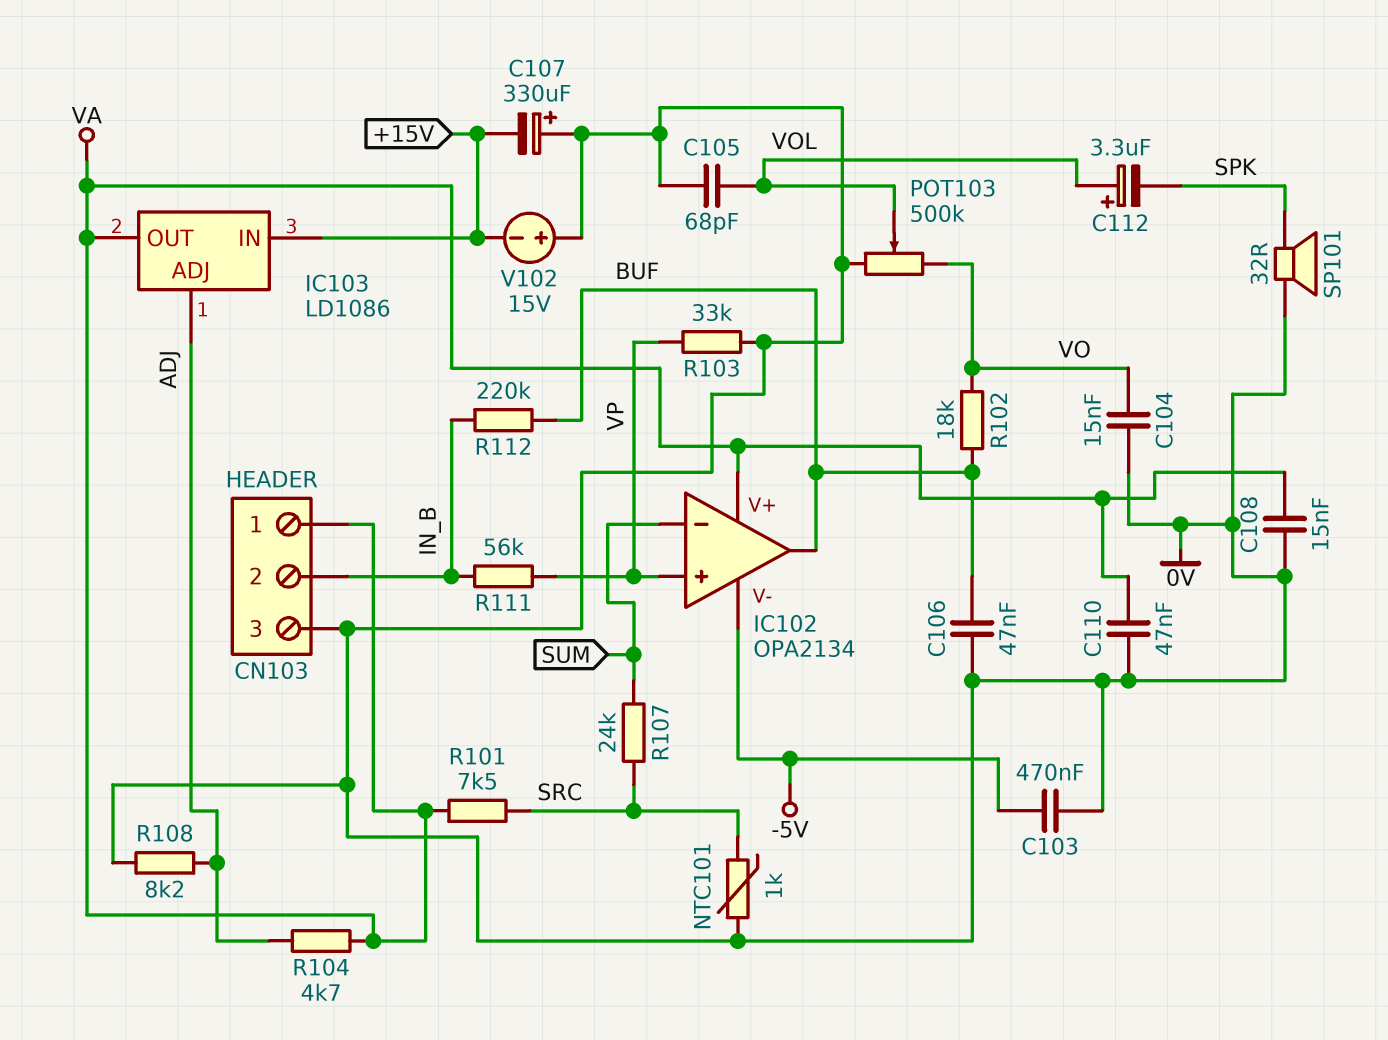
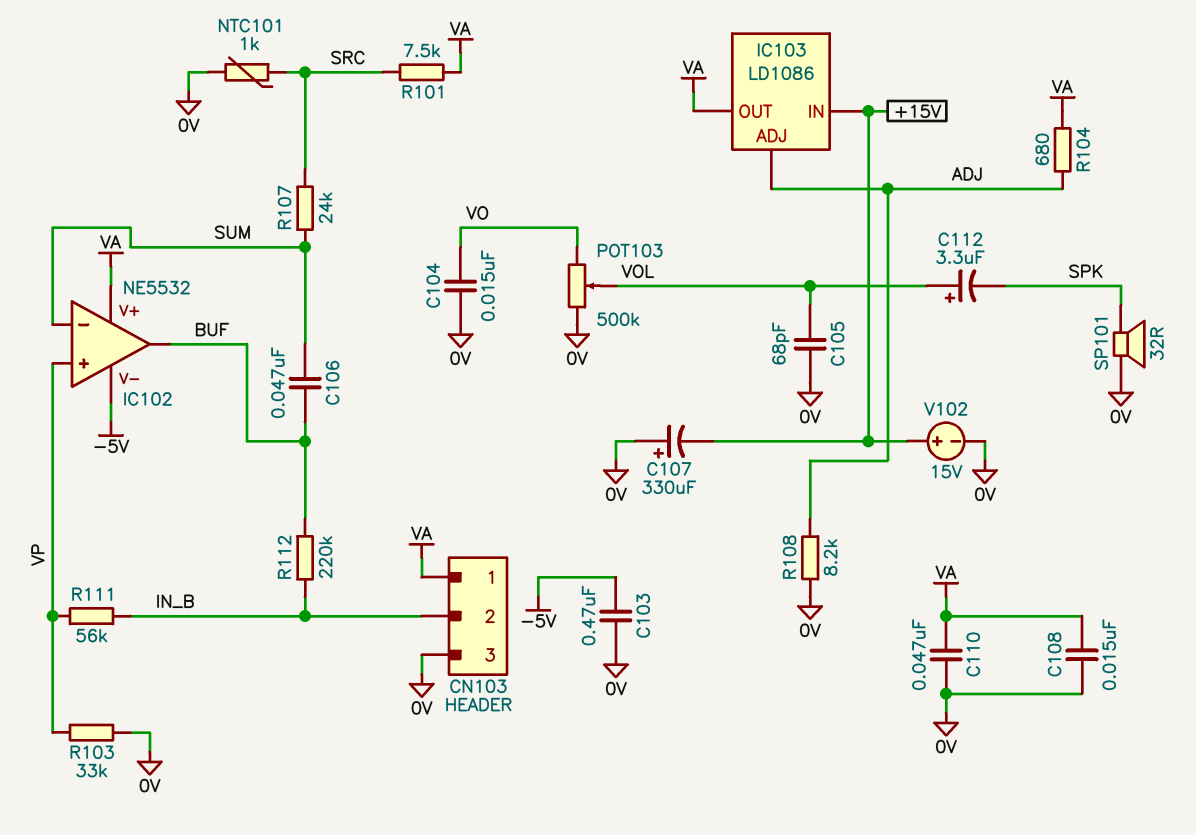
C106: 47nF (0V, BUF) -> 47nF (BUF, SUM)
IC102: OPA2134 -> NE5532
R102: 18k (BUF, VO) -> none
R104: 4.7k (ADJ, VA) -> 680 (ADJ, VA)
V102: 15V (plus 0V, minus +15V) -> 15V (plus +15V, minus 0V)

